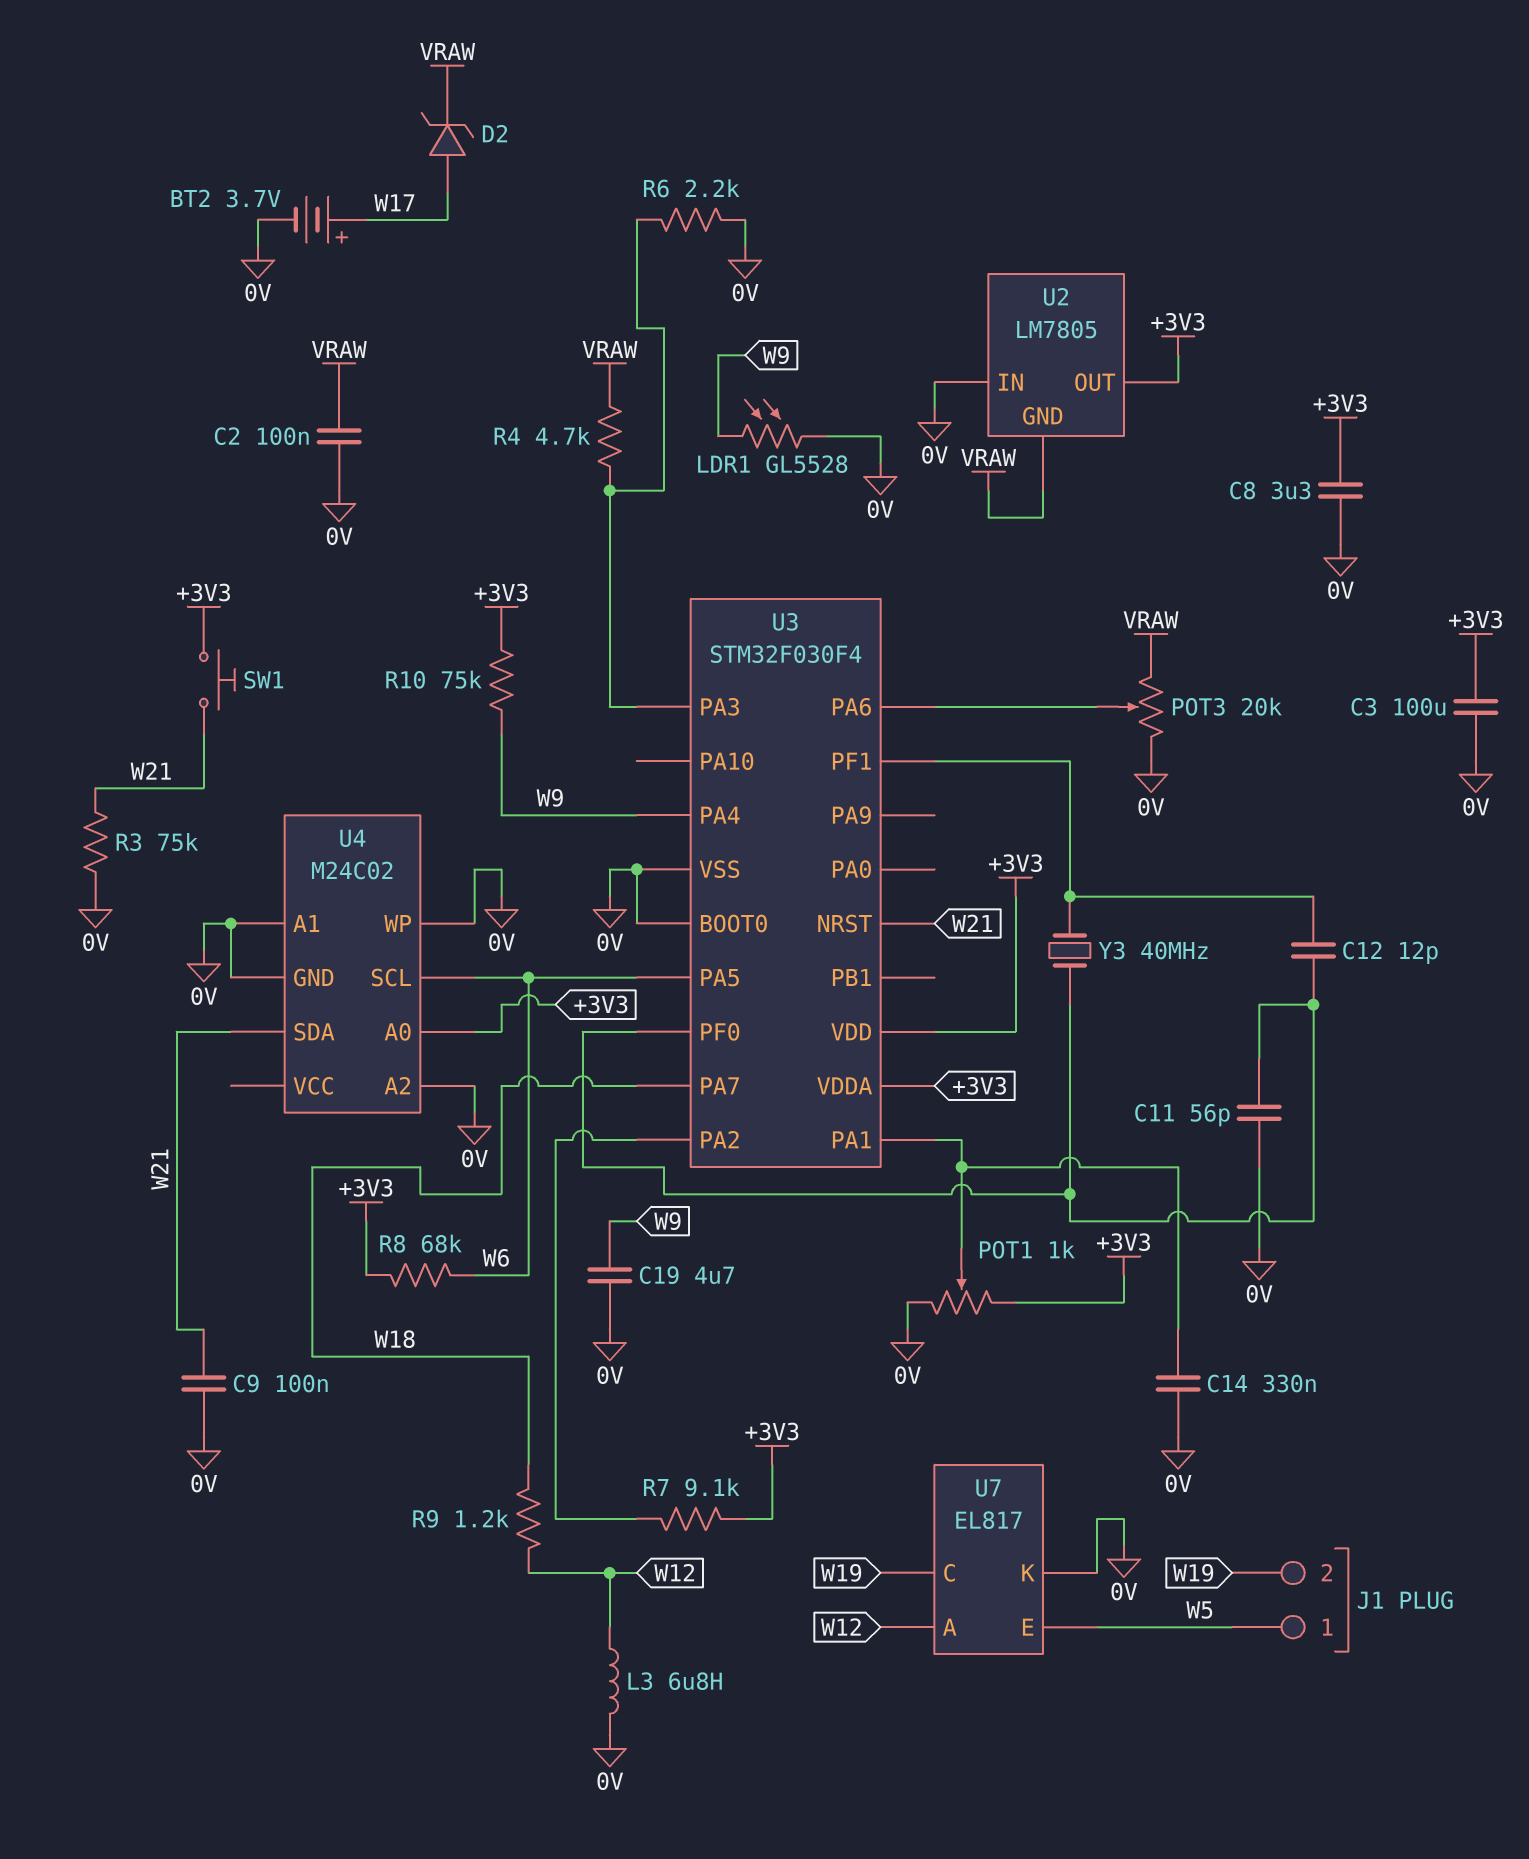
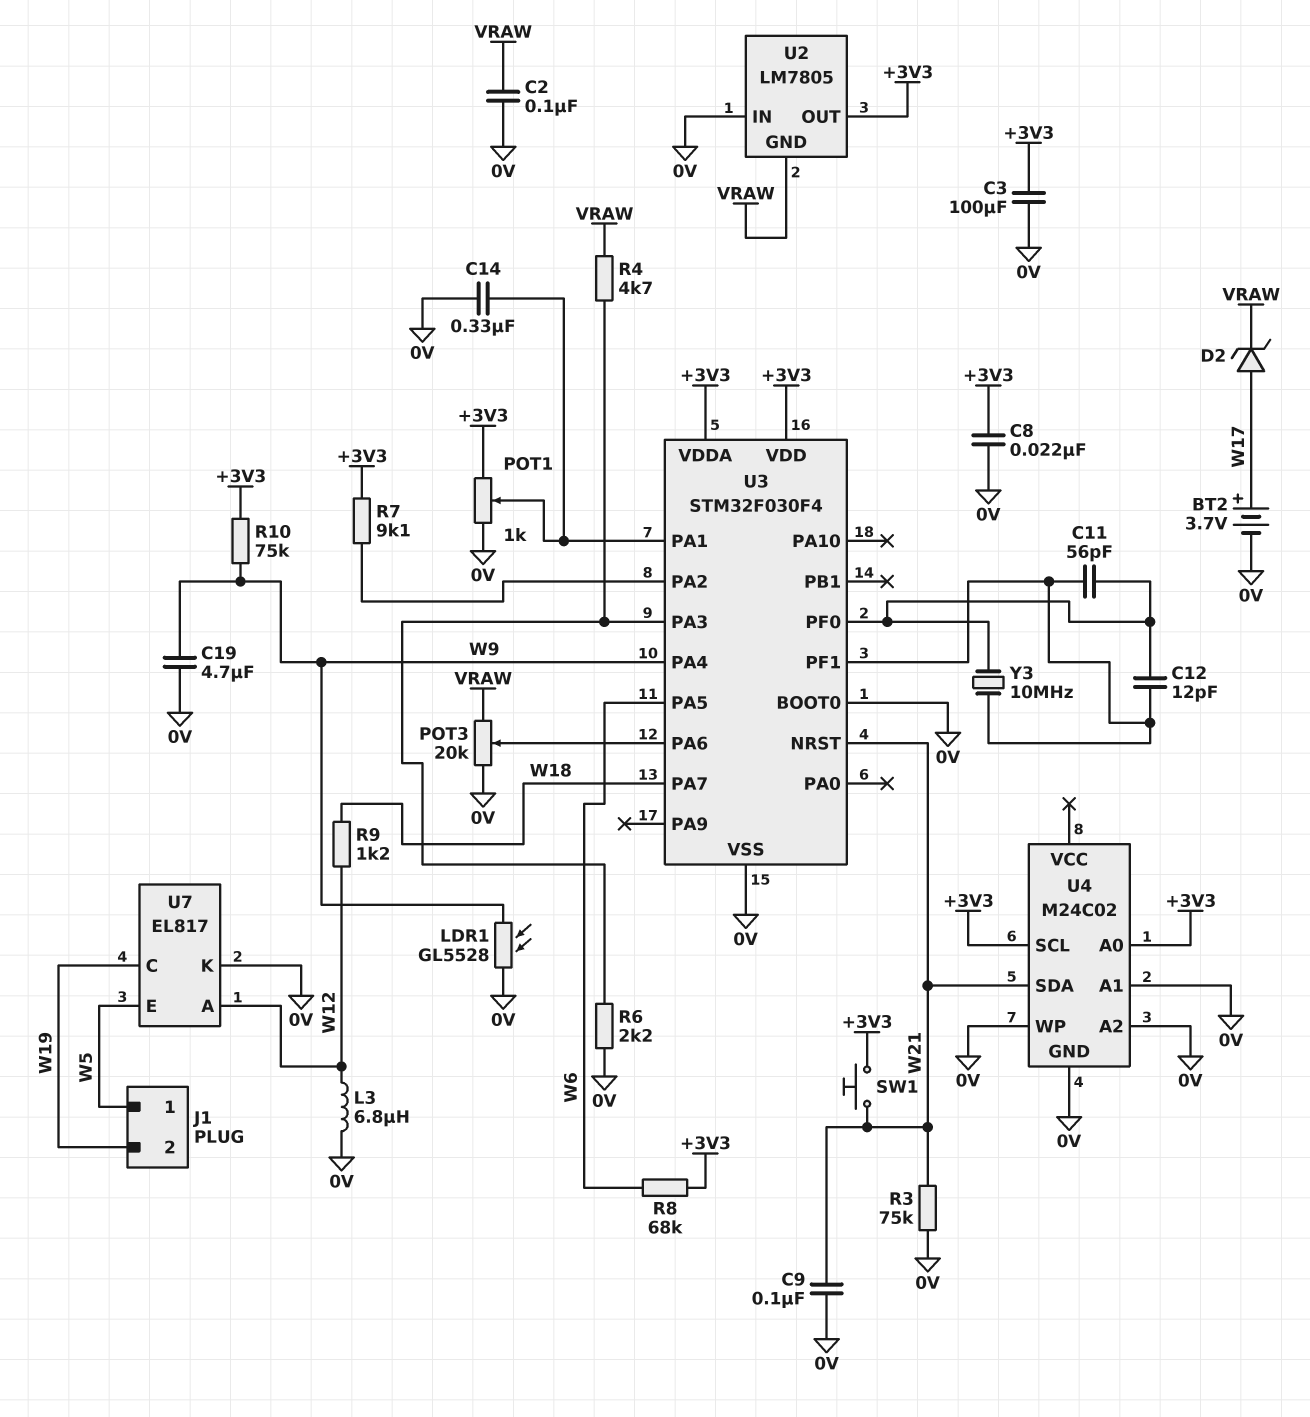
C8: 3.3uF (+3V3, 0V) -> 22nF (+3V3, 0V)
C11: 56pF (0V, U3/PF0) -> 56pF (U3/PF0, U3/PF1)
U4 pin SCL: W6 -> +3V3
Y3: 40MHz (U3/PF0, U3/PF1) -> 10MHz (U3/PF0, U3/PF1)

